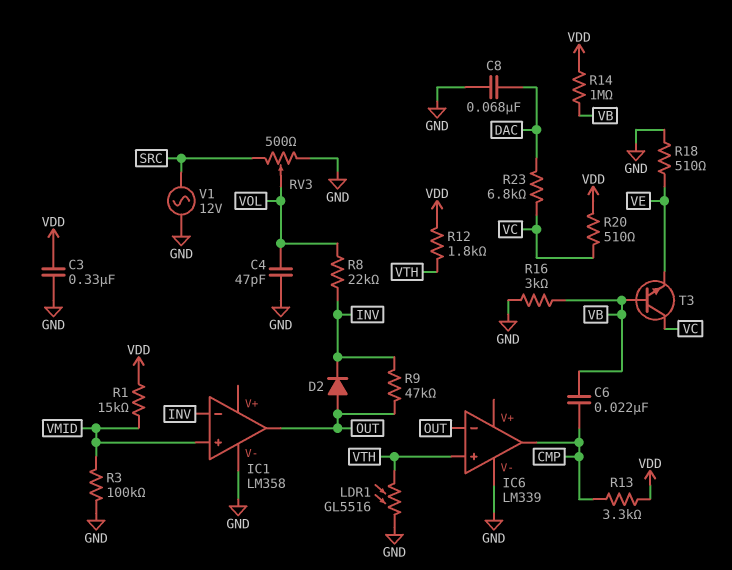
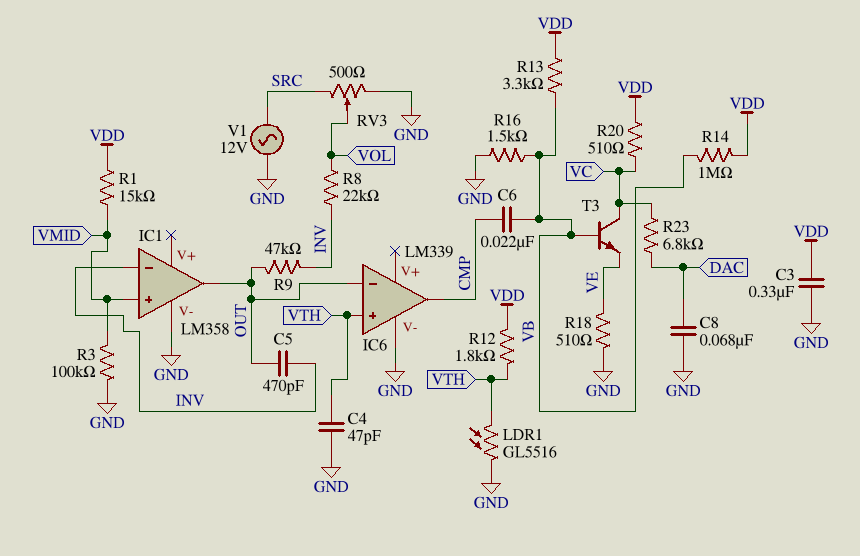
C4: 47pF (GND, VOL) -> 47pF (GND, VTH)
C5: none -> 470pF (INV, OUT)
D2: diode (A OUT, K INV) -> none
R13: 3.3k (CMP, VDD) -> 3.3k (VB, VDD)
R16: 3k (GND, VB) -> 1.5k (GND, VB)

